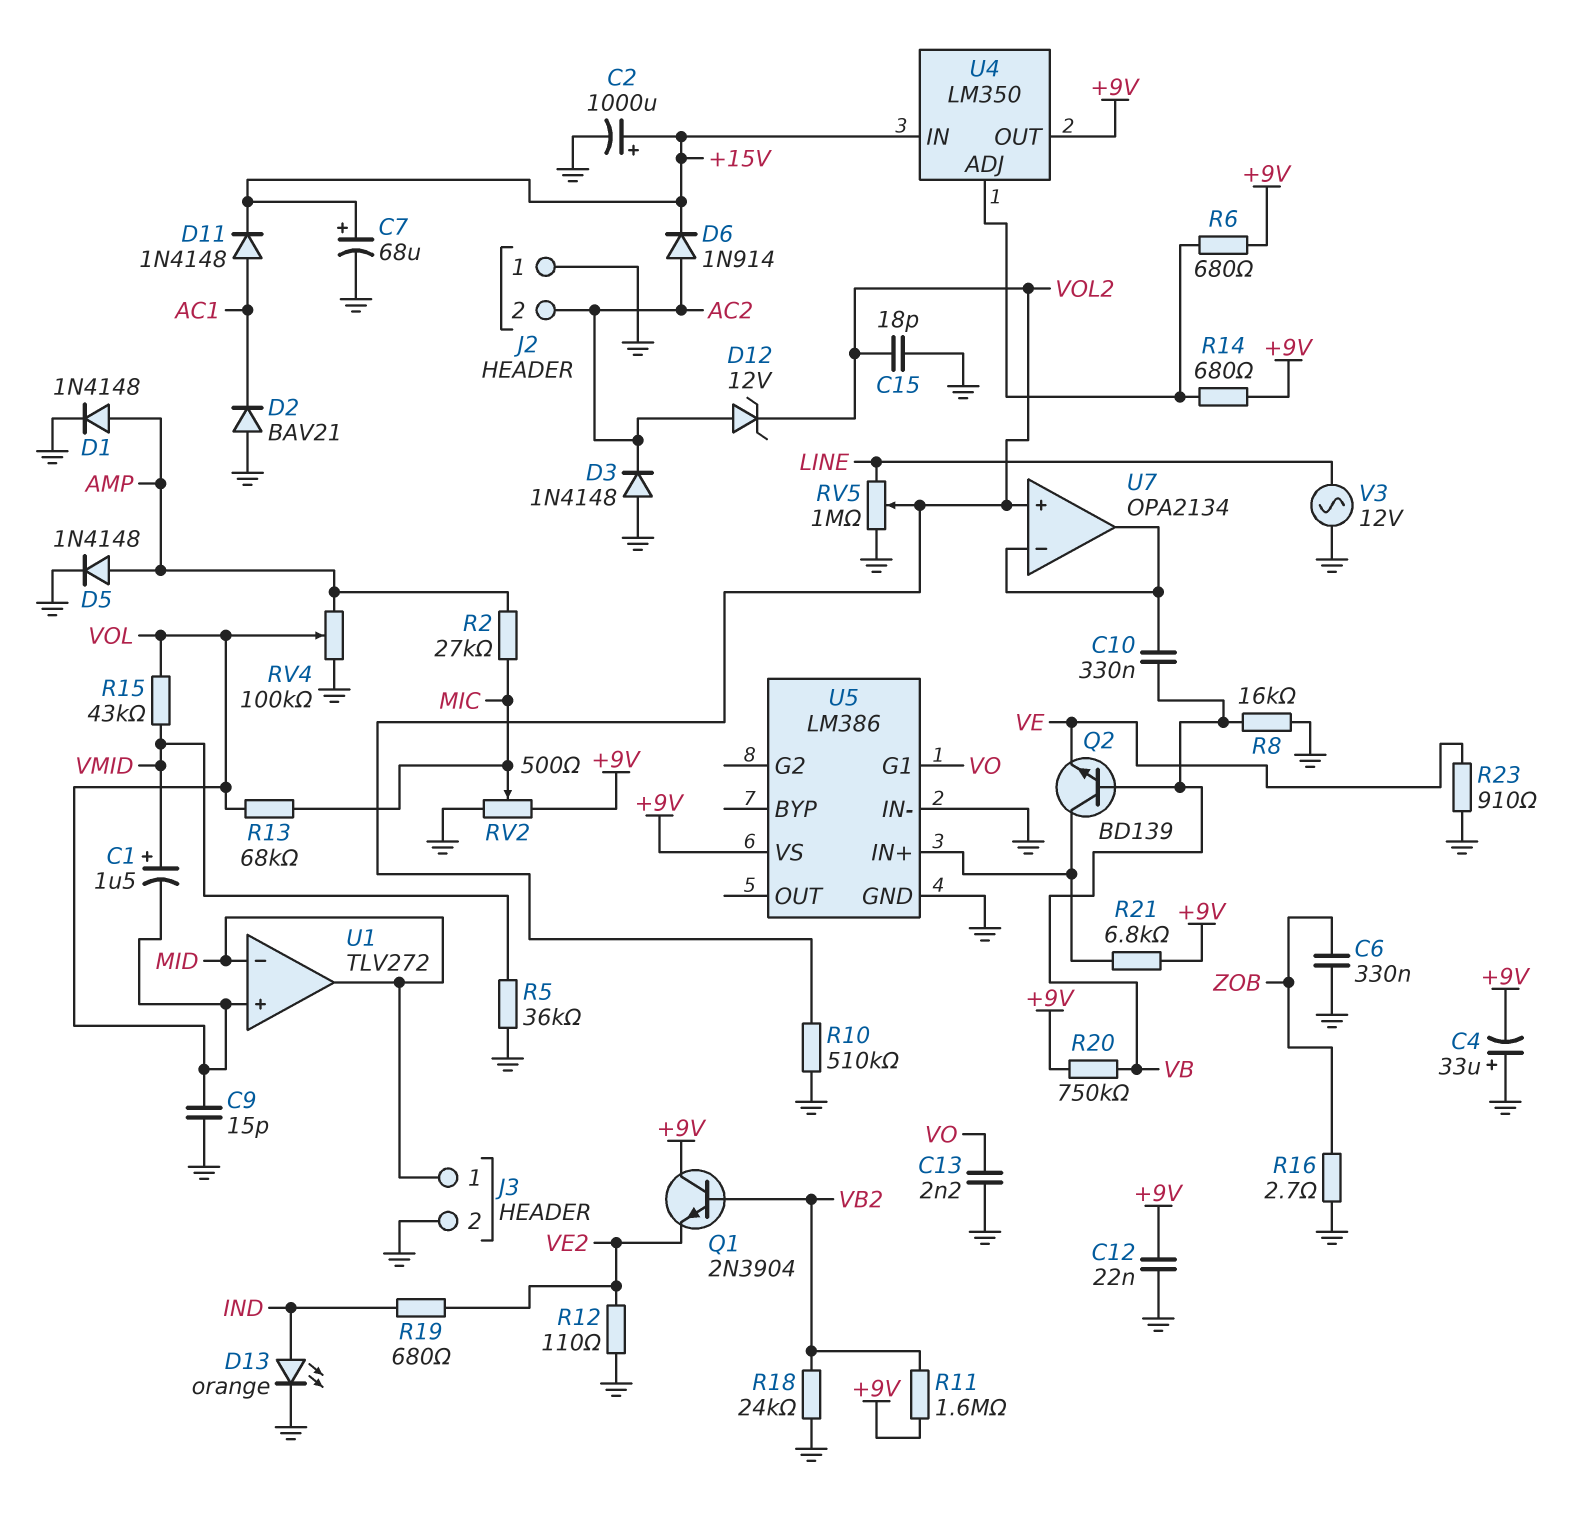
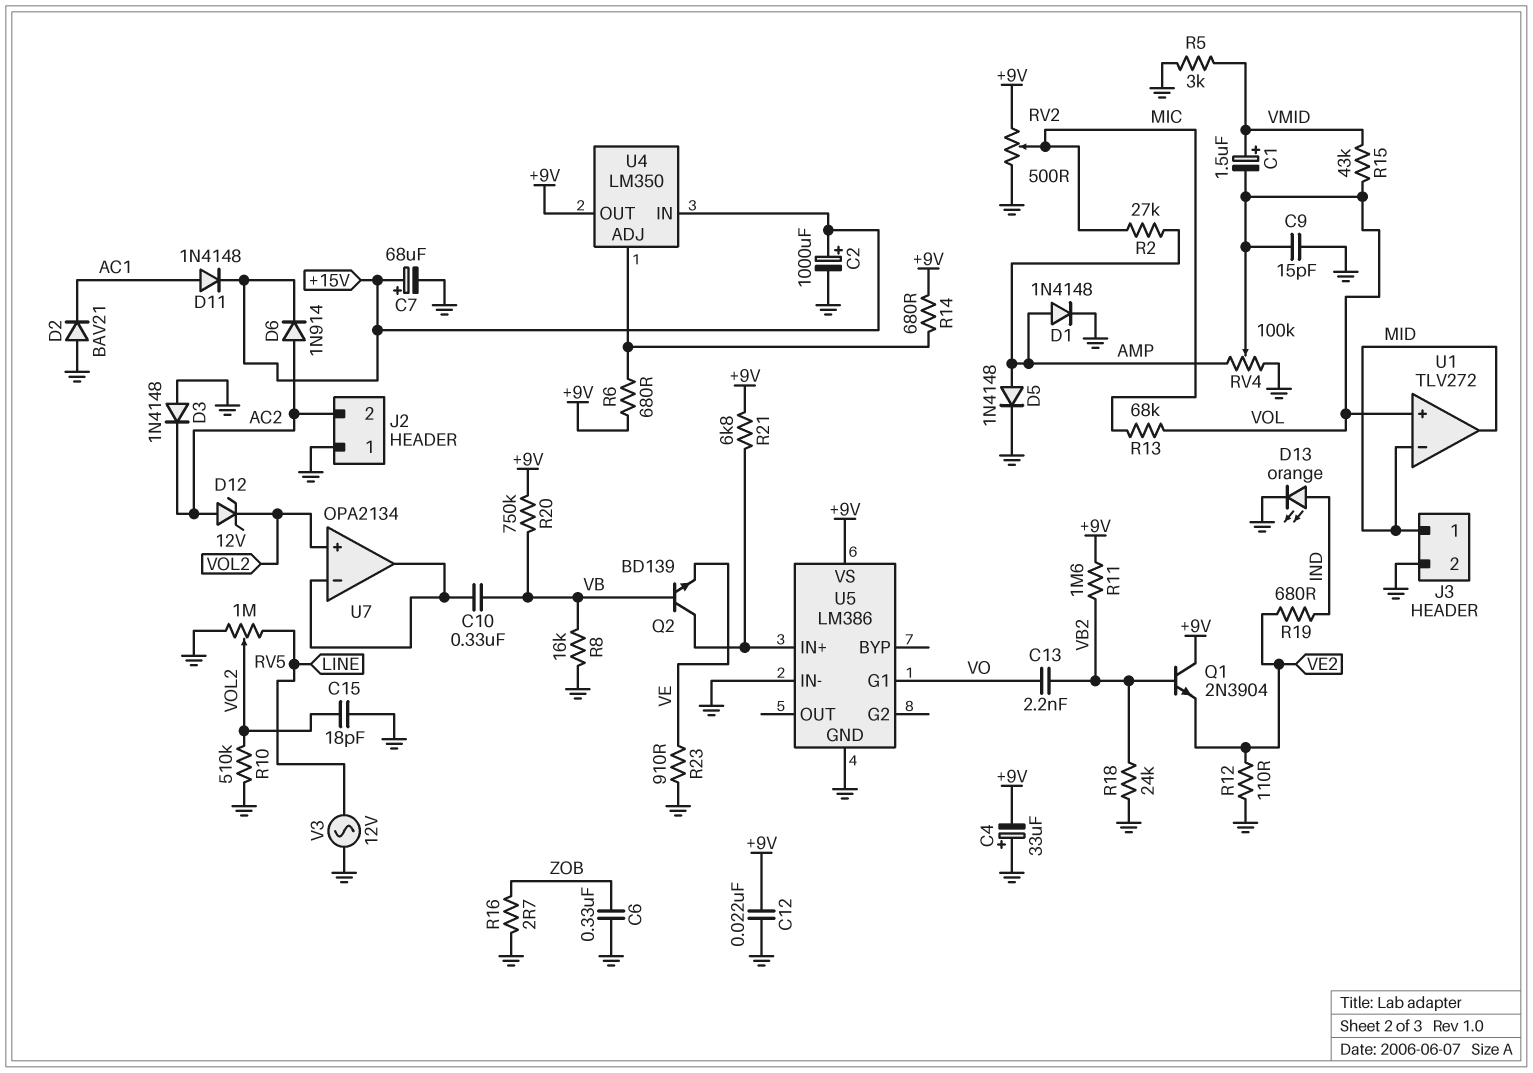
C13: 2.2nF (GND, VO) -> 2.2nF (VB2, VO)
R5: 36k (GND, VMID) -> 3k (GND, VMID)

